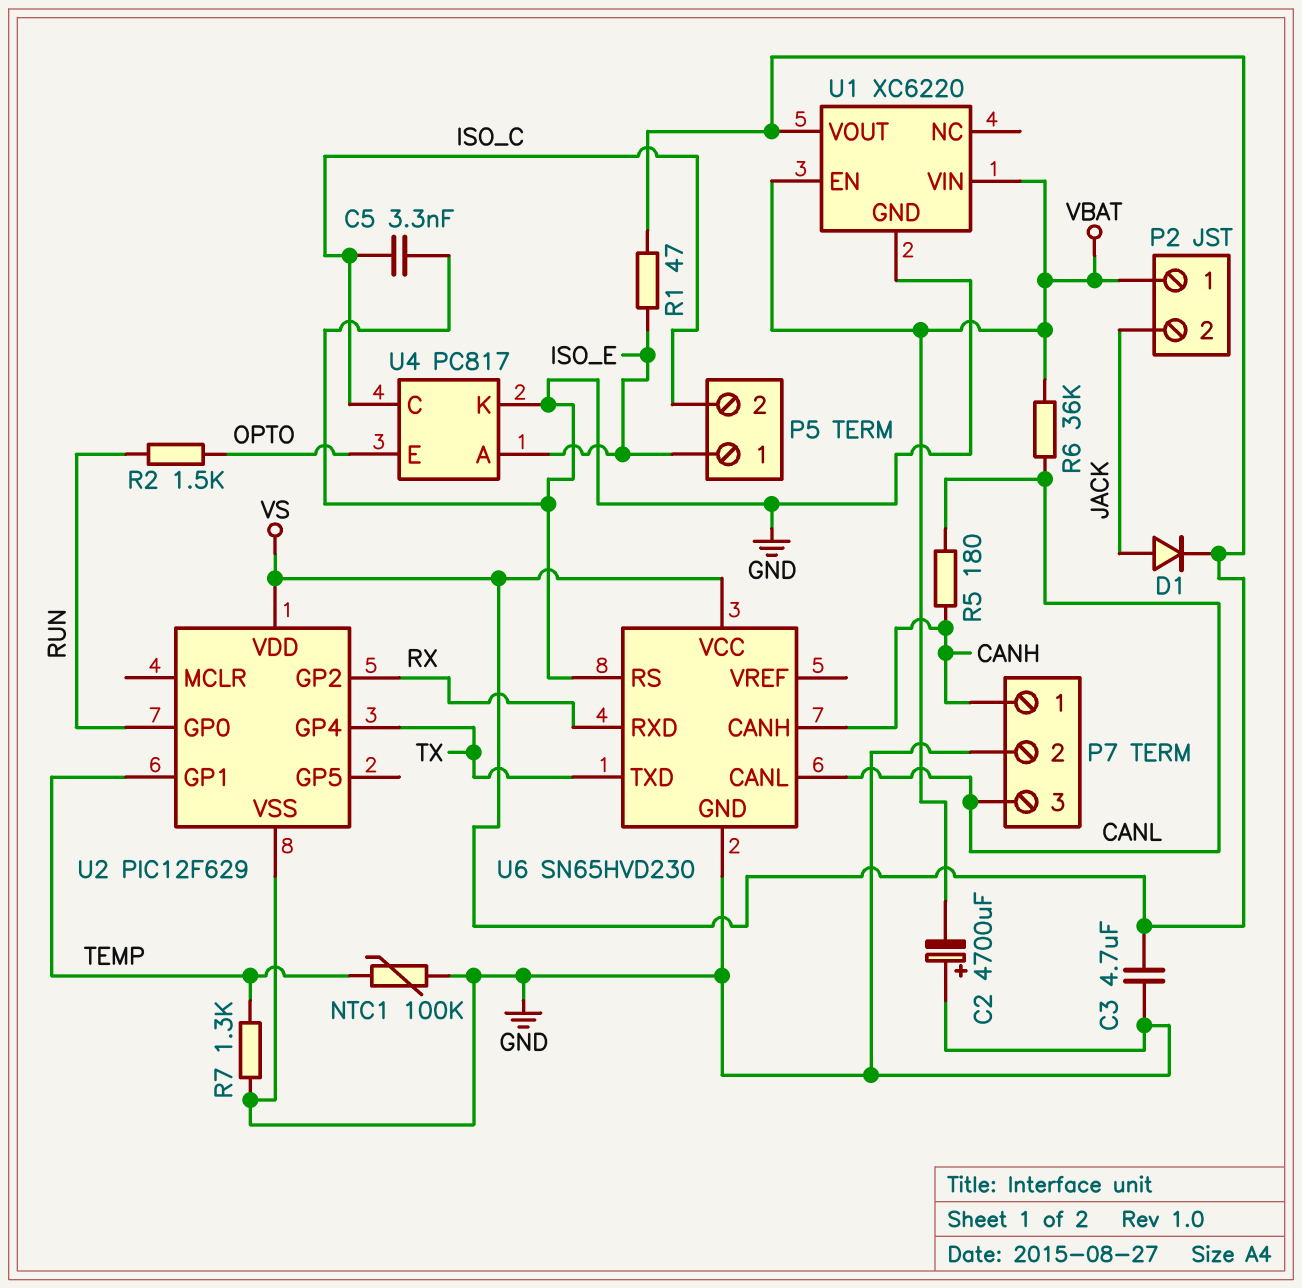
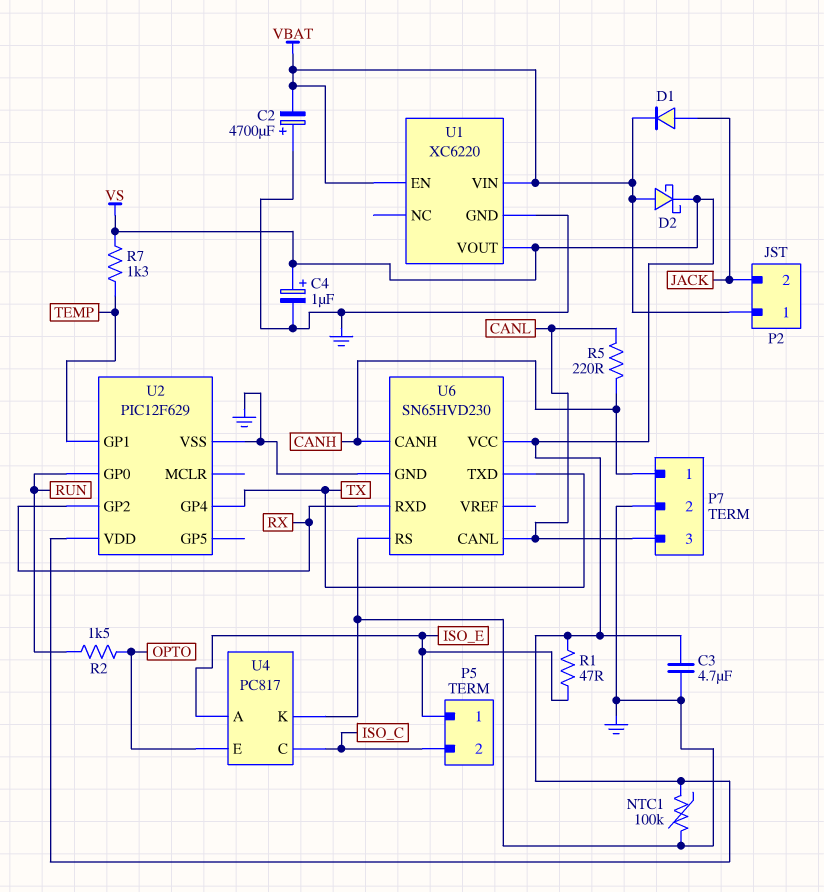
C4: none -> 1uF (plus VS, minus GND)
C5: 3.3nF (GND, ISO_C) -> none
D1: diode (A JACK, K VS) -> diode (A JACK, K VBAT)
D2: none -> schottky (A VBAT, K VS)
NTC1: 100k (GND, TEMP) -> 100k (GND, VS)
R5: 180 (CANH, CANL) -> 220 (CANH, CANL)
R6: 36k (CANL, VBAT) -> none
R7: 1.3k (GND, TEMP) -> 1.3k (TEMP, VS)

